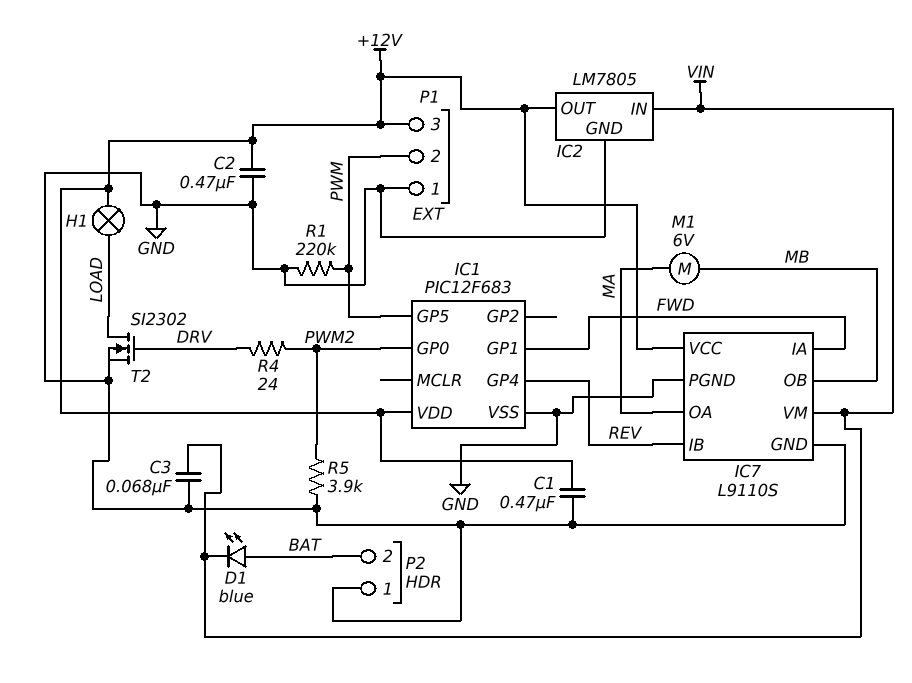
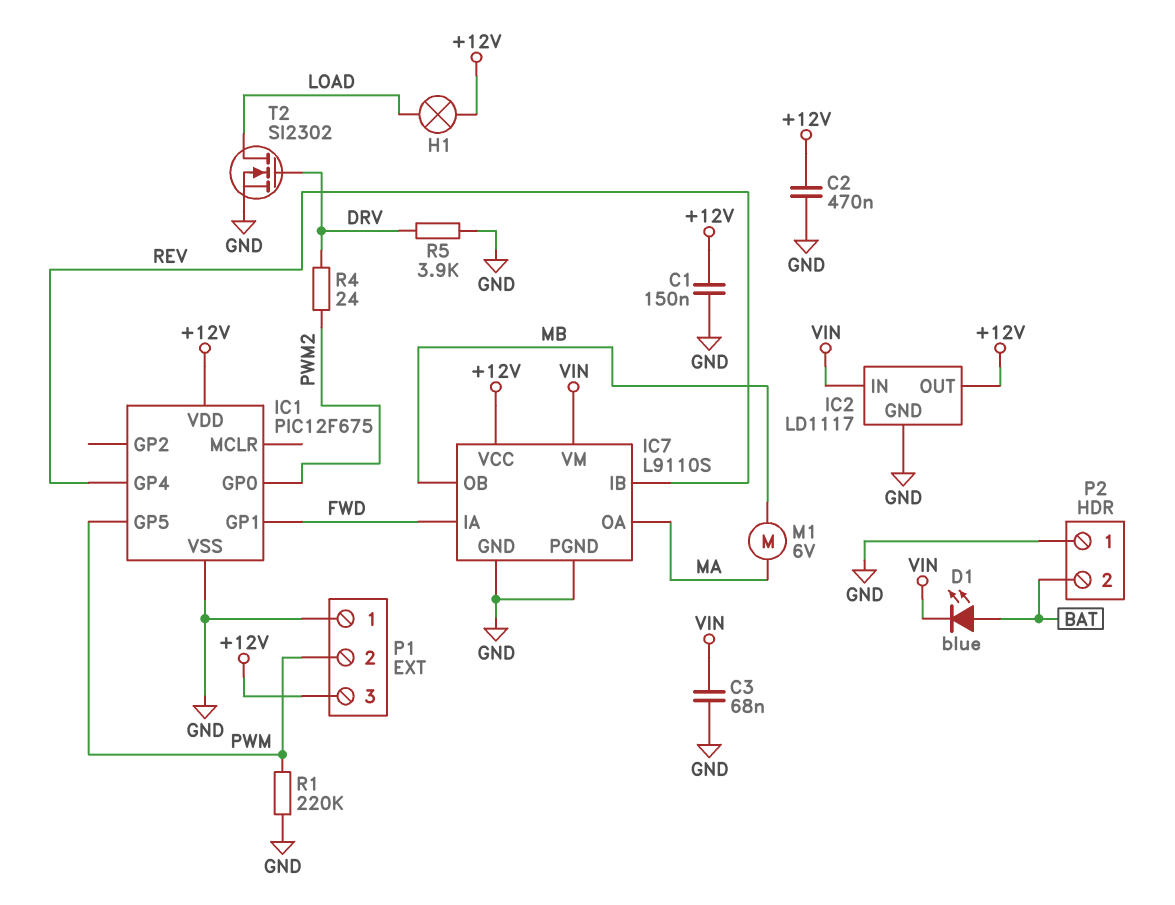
C1: 470nF (+12V, GND) -> 150nF (+12V, GND)
IC1: PIC12F683 -> PIC12F675
IC2: LM7805 -> LD1117
R5: 3.9k (GND, PWM2) -> 3.9k (DRV, GND)

